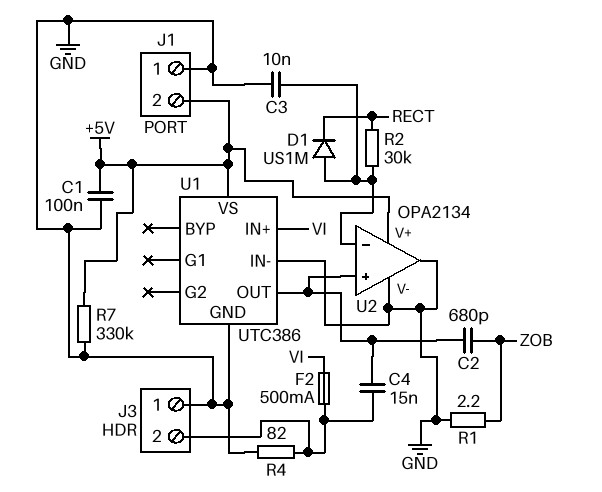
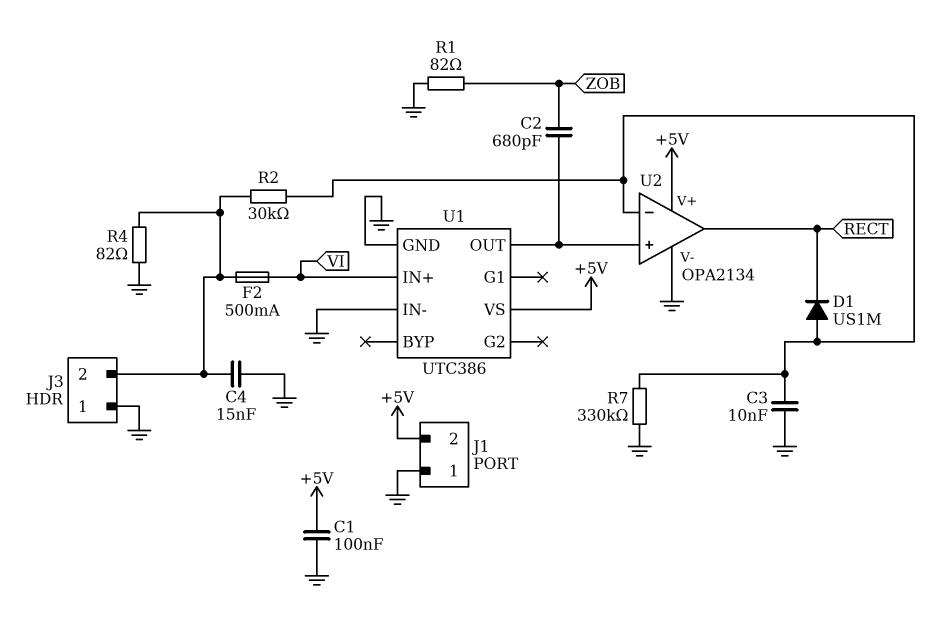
C4: 15nF (J3/2, U1/OUT) -> 15nF (GND, J3/2)
R1: 2.2 (GND, ZOB) -> 82 (GND, ZOB)
R2: 30k (RECT, U2/in-) -> 30k (J3/2, U2/in-)
R7: 330k (+5V, GND) -> 330k (GND, U2/in-)
U2 pin out: GND -> RECT

